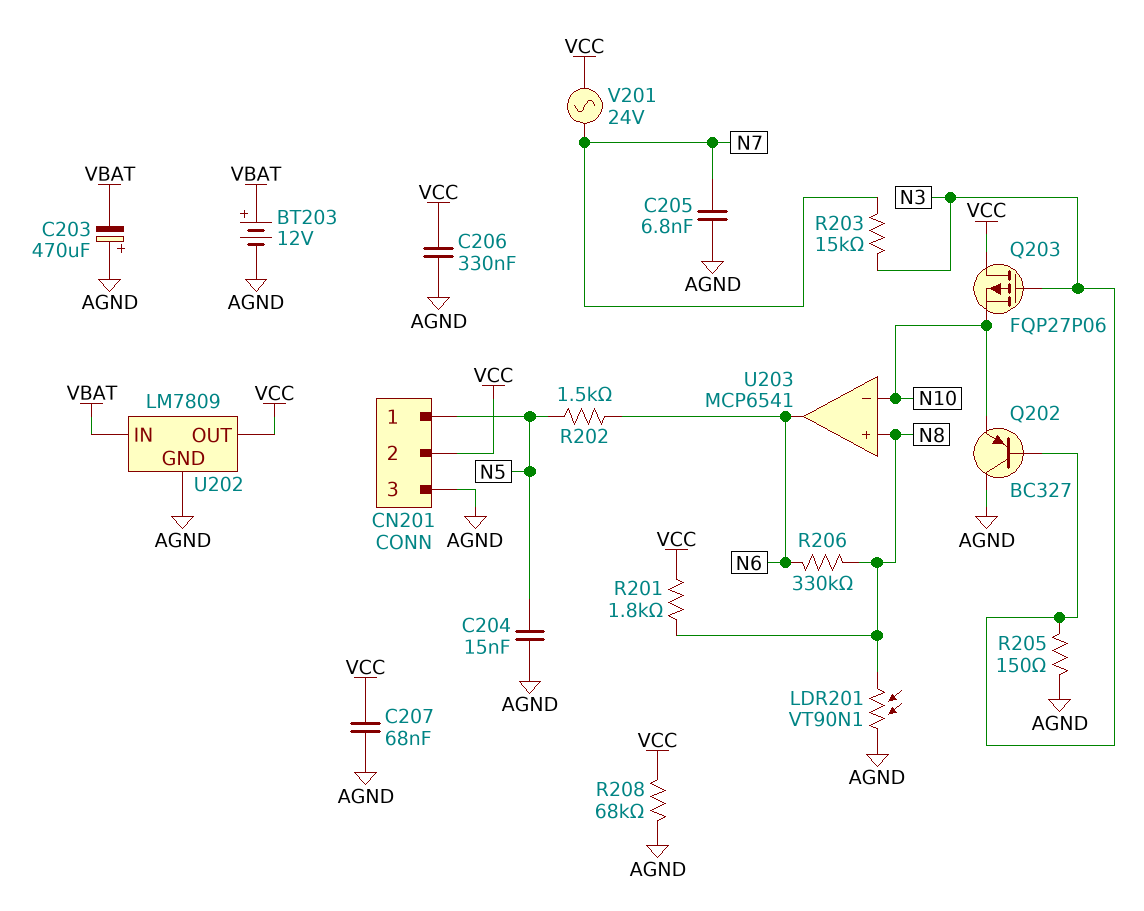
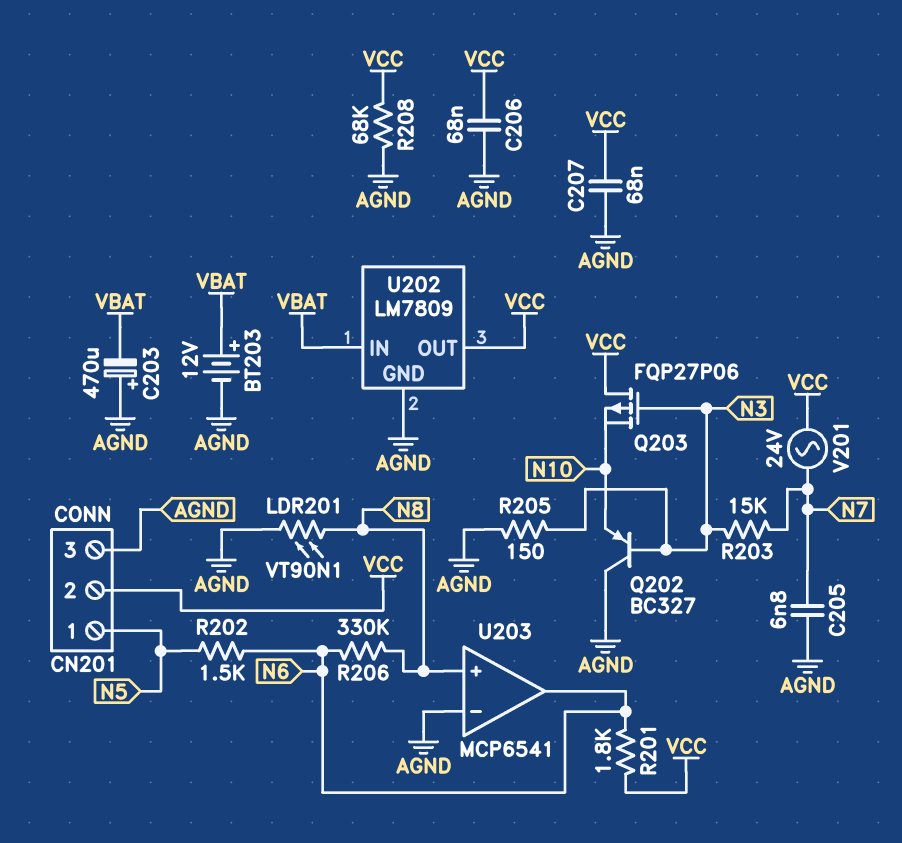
C204: 15nF (AGND, N5) -> none
C206: 330nF (AGND, VCC) -> 68nF (AGND, VCC)
R201: 1.8k (N8, VCC) -> 1.8k (N6, VCC)
U203 pin in-: N10 -> AGND

